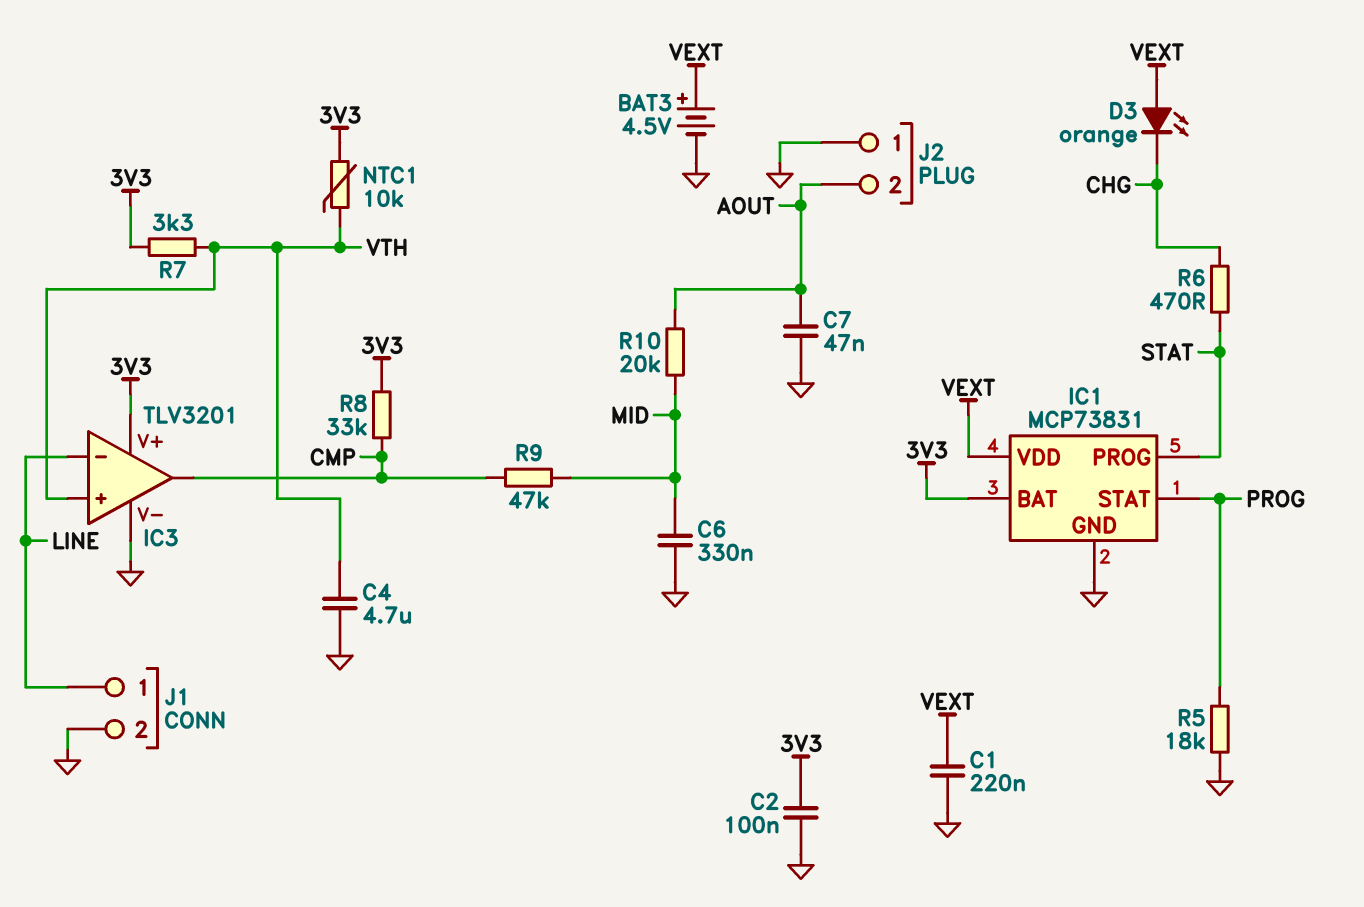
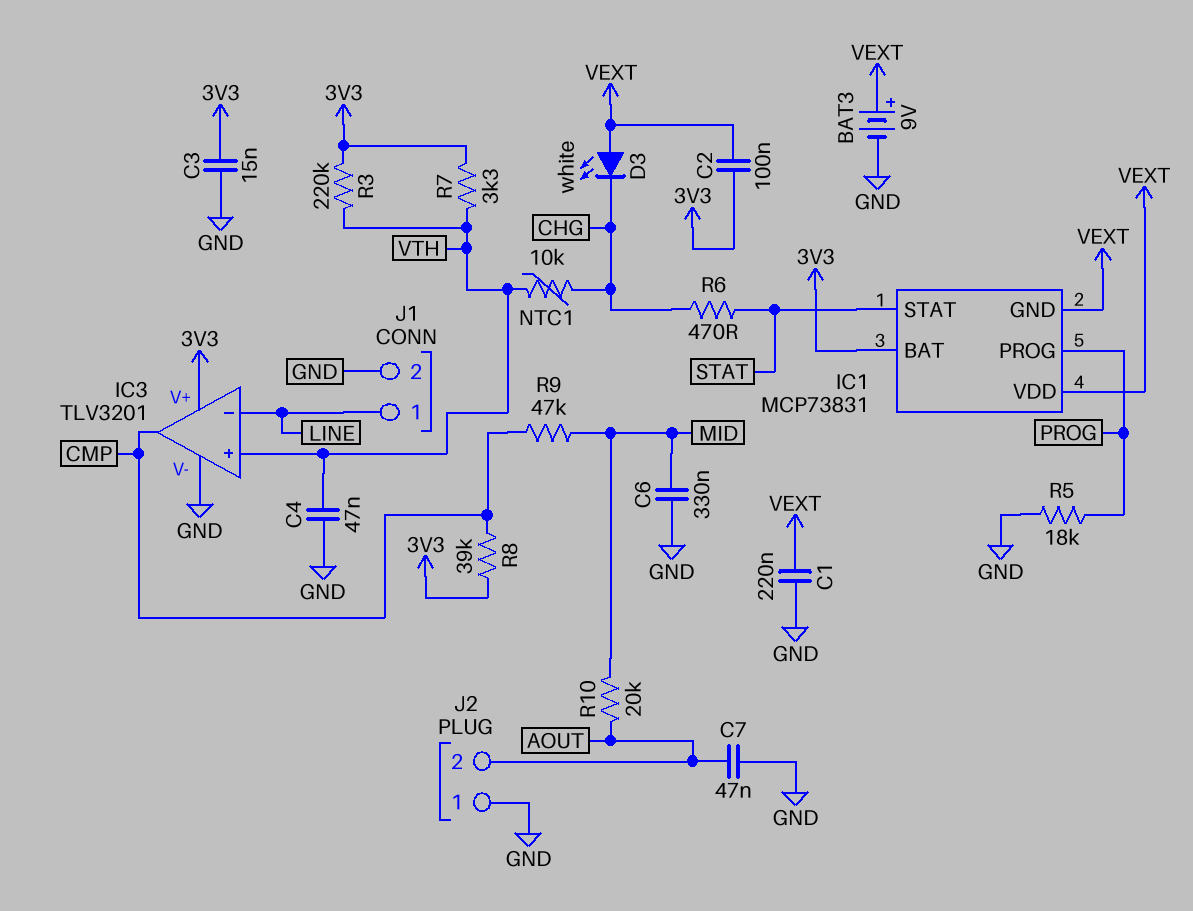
BAT3: 4.5V (plus VEXT, minus GND) -> 9V (plus VEXT, minus GND)
C2: 100nF (3V3, GND) -> 100nF (3V3, VEXT)
C3: none -> 15nF (3V3, GND)
C4: 4.7uF (GND, VTH) -> 47nF (GND, VTH)
D3: LED orange (A VEXT, K CHG) -> LED white (A VEXT, K CHG)
IC1 pin GND: GND -> VEXT
IC1 pin PROG: STAT -> PROG
IC1 pin STAT: PROG -> STAT
NTC1: 10k (3V3, VTH) -> 10k (CHG, VTH)
R3: none -> 220k (3V3, VTH)
R8: 33k (3V3, CMP) -> 39k (3V3, CMP)

